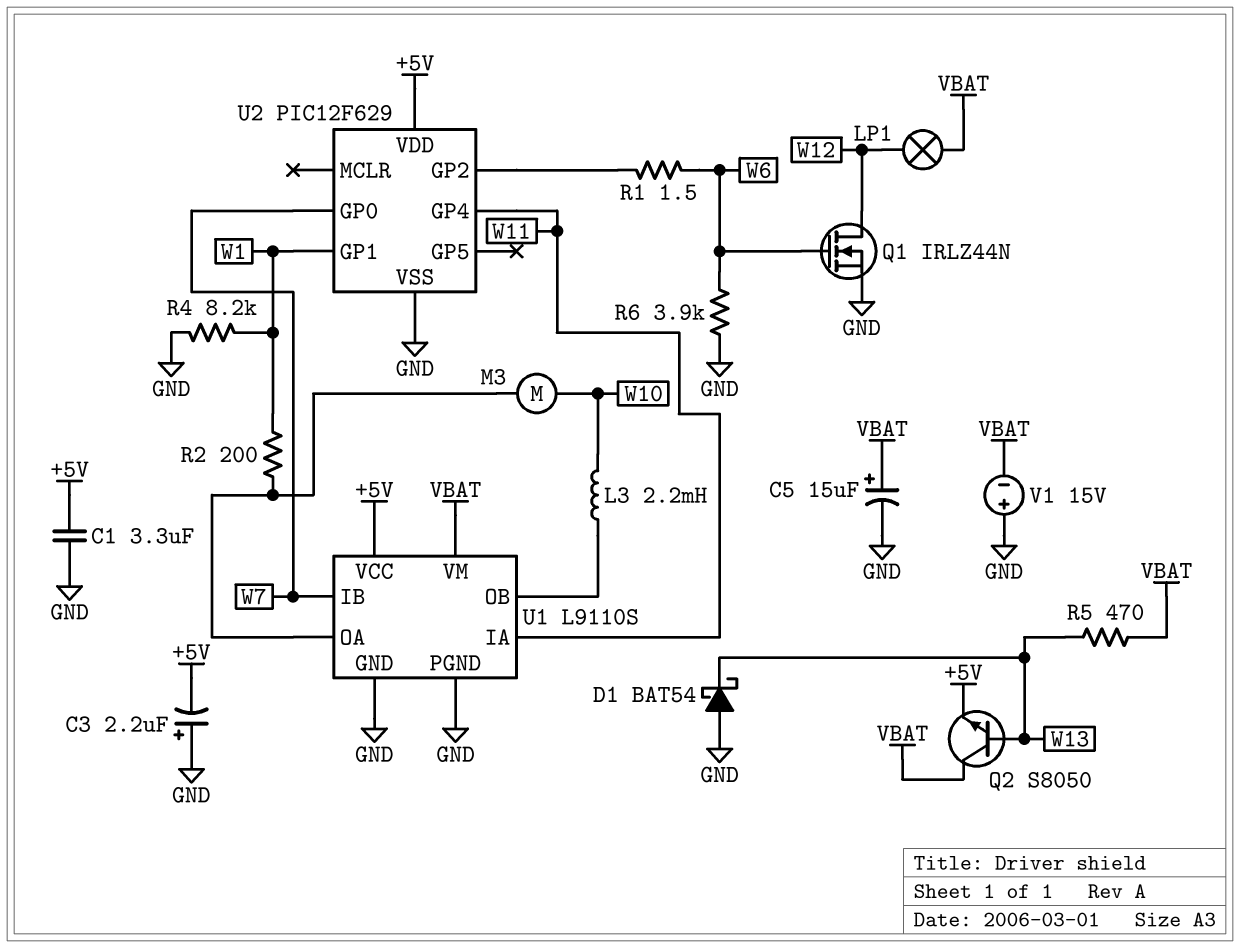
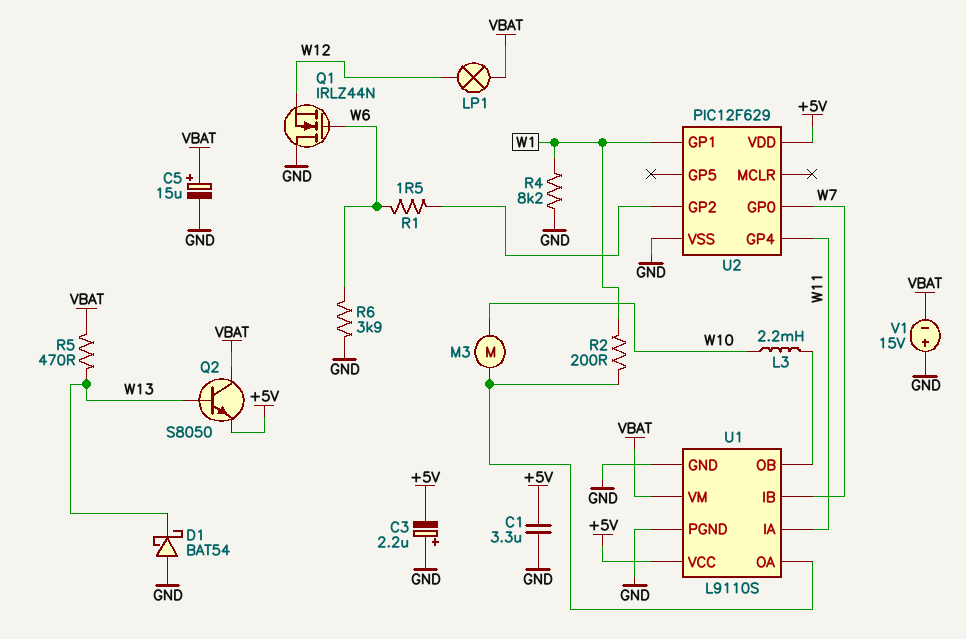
Q1: NMOS IRLZ44N (G W6, D W12, S GND) -> NMOS IRLZ44N (G W6, D GND, S W12)

